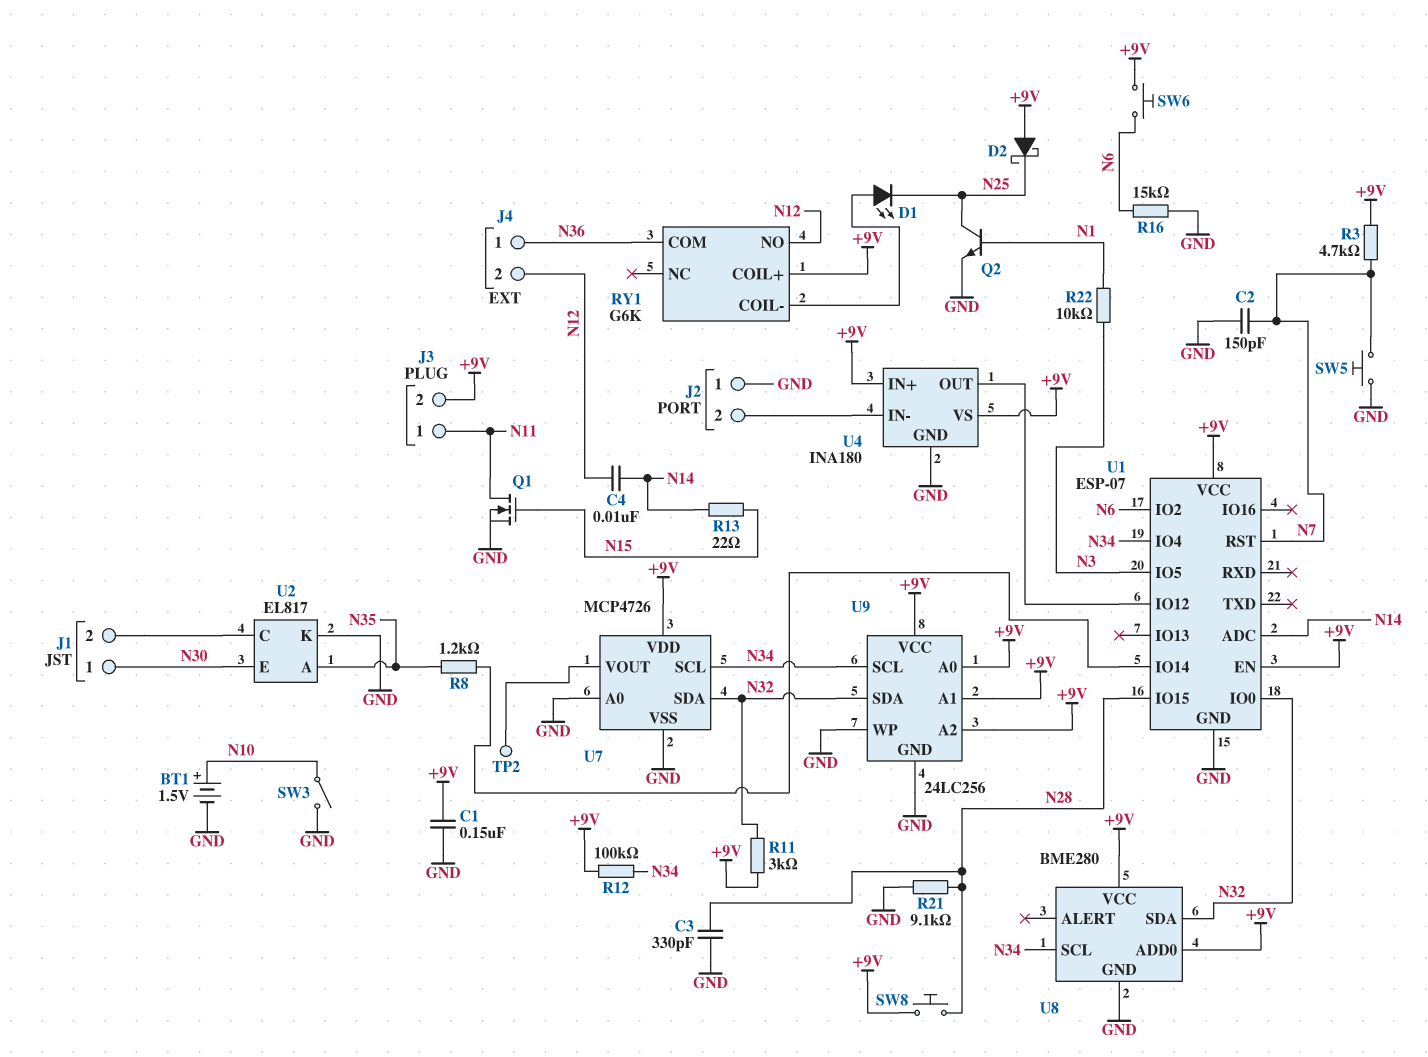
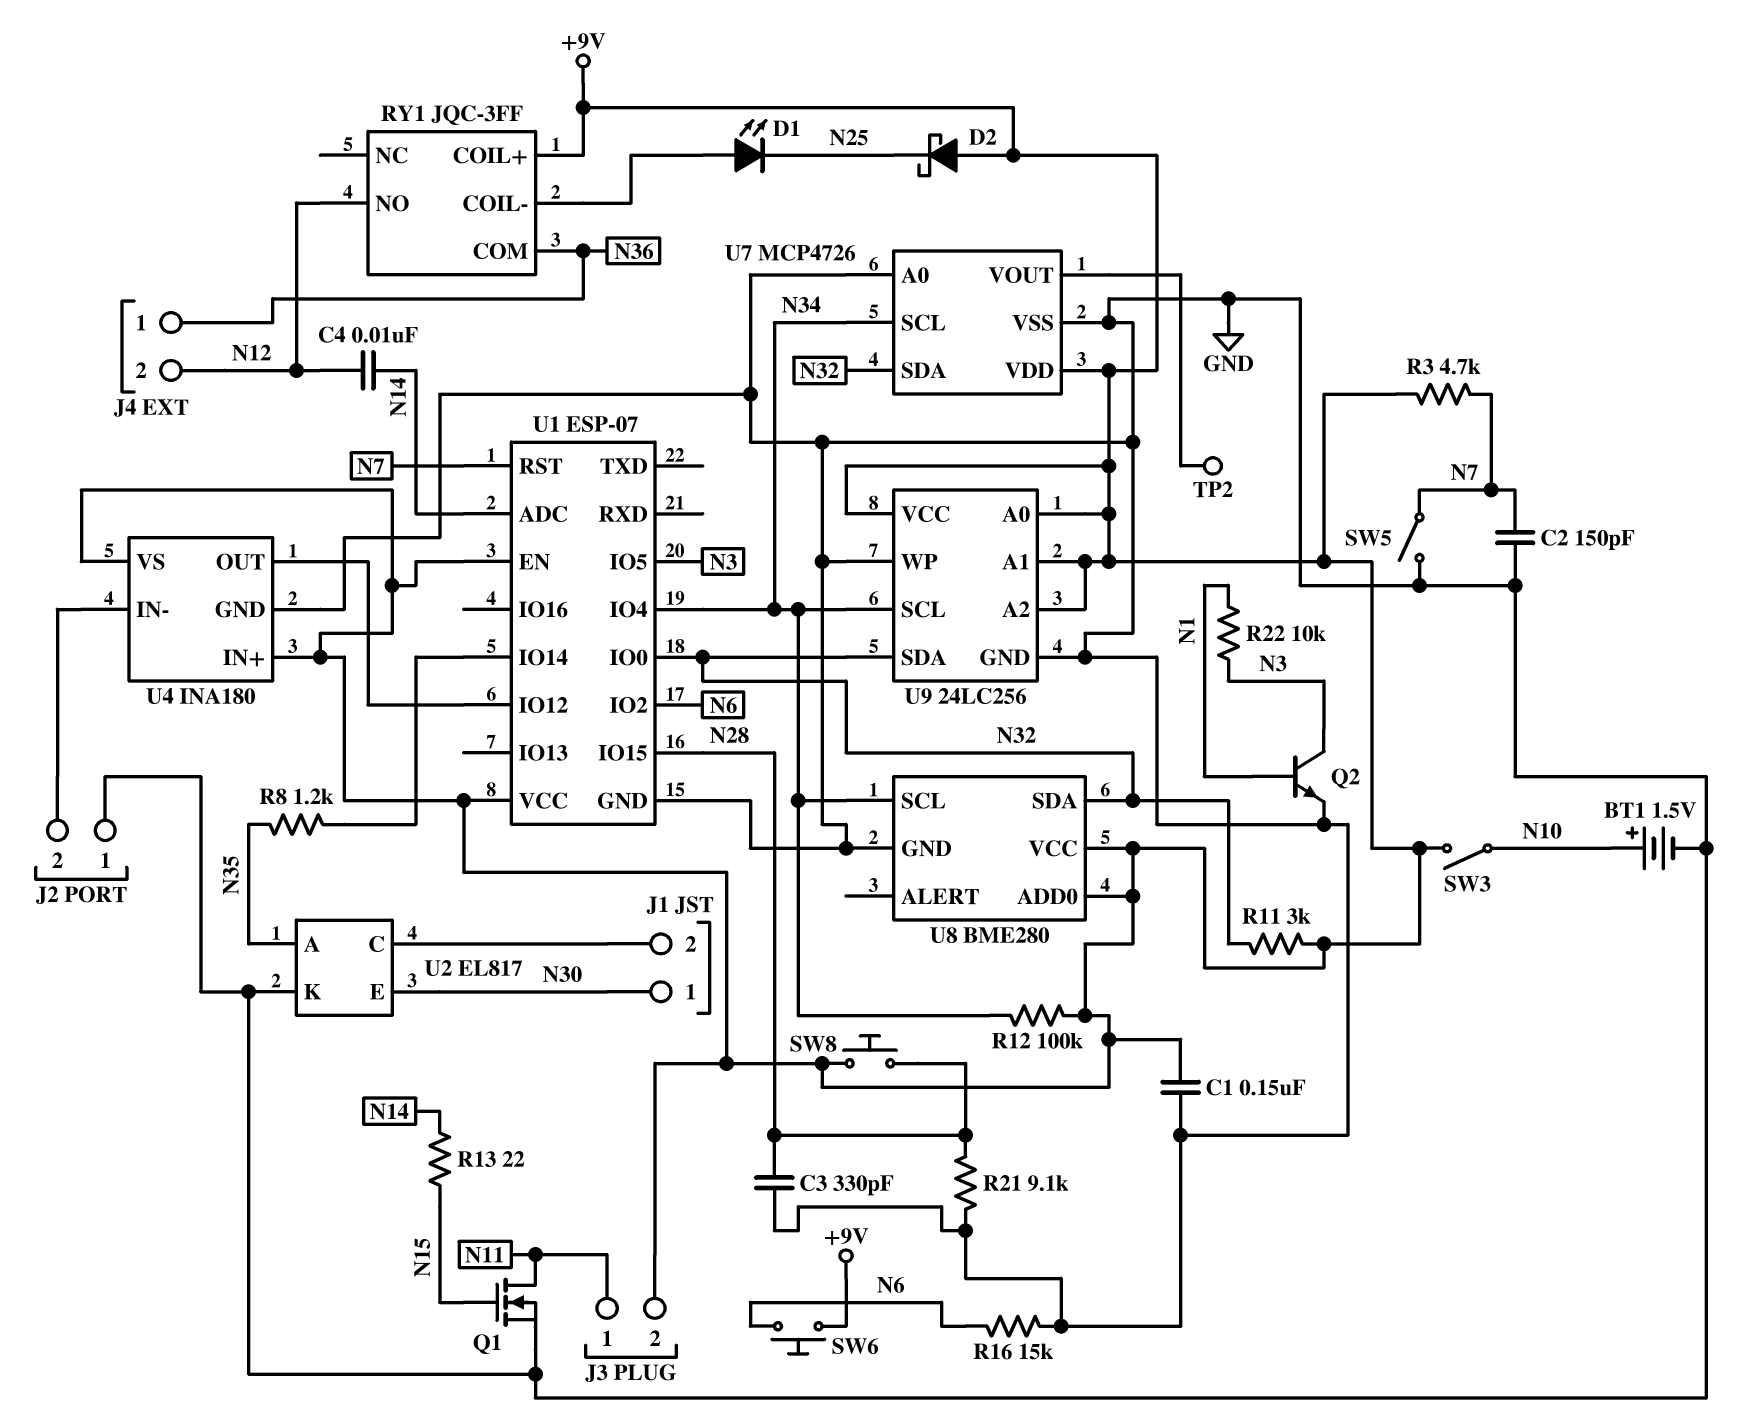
Q2: NPN (B N1, C N25, E GND) -> NPN (B N1, C N3, E GND)
RY1: G6K -> JQC-3FF
SW3: switch (GND, N10) -> switch (+9V, N10)
SW5: button (GND, N7) -> switch (GND, N7)

